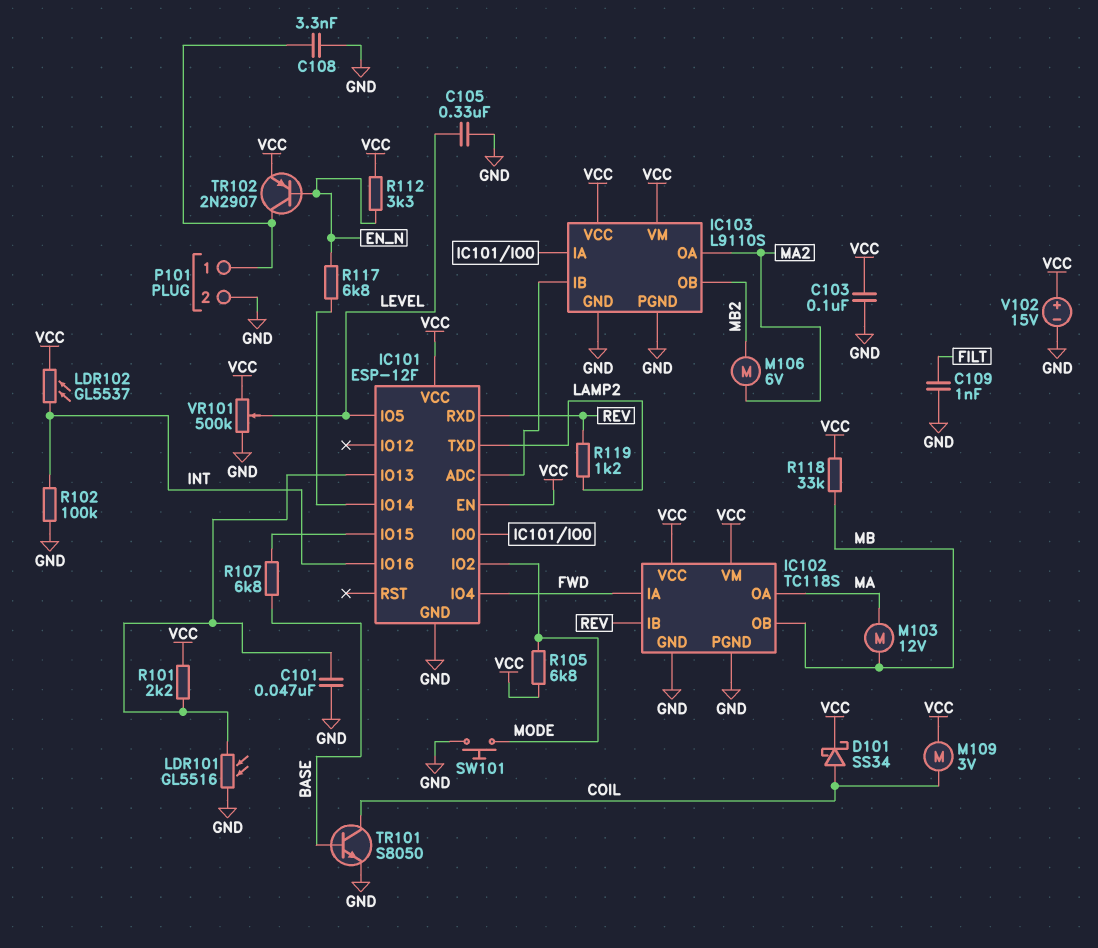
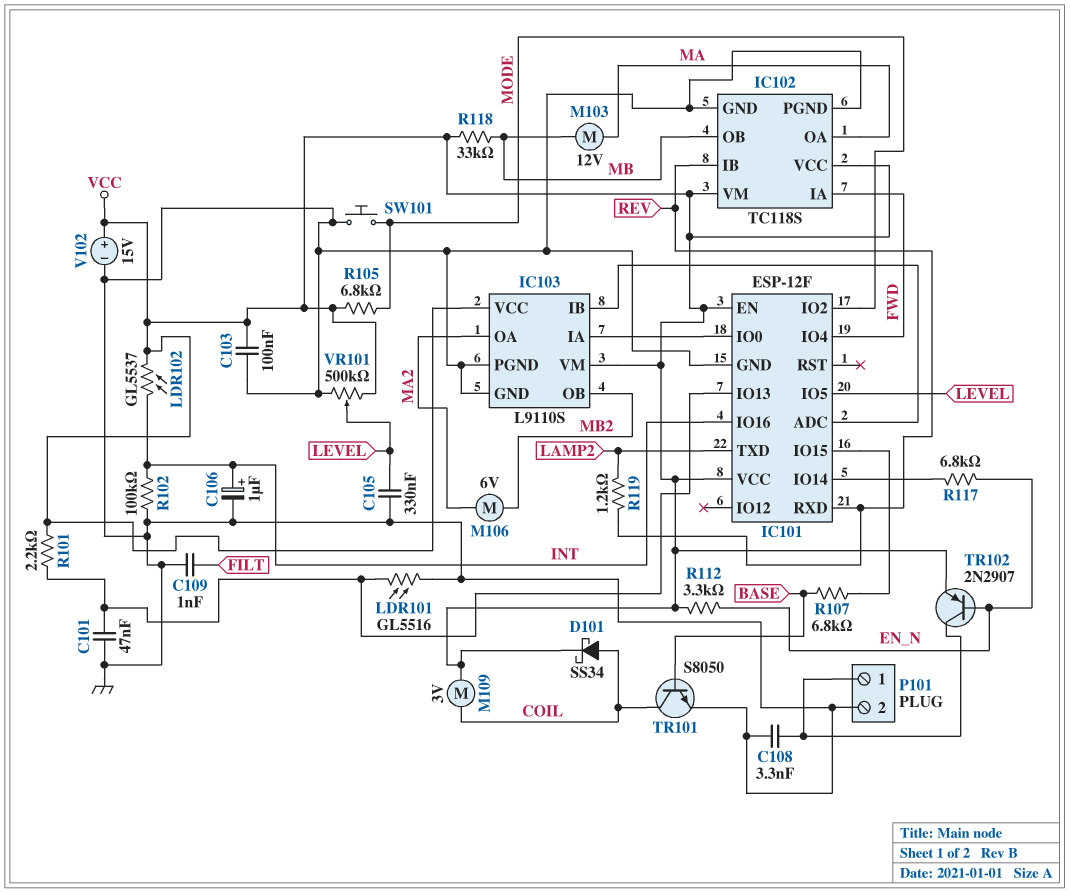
C106: none -> 1uF (plus INT, minus GND)

